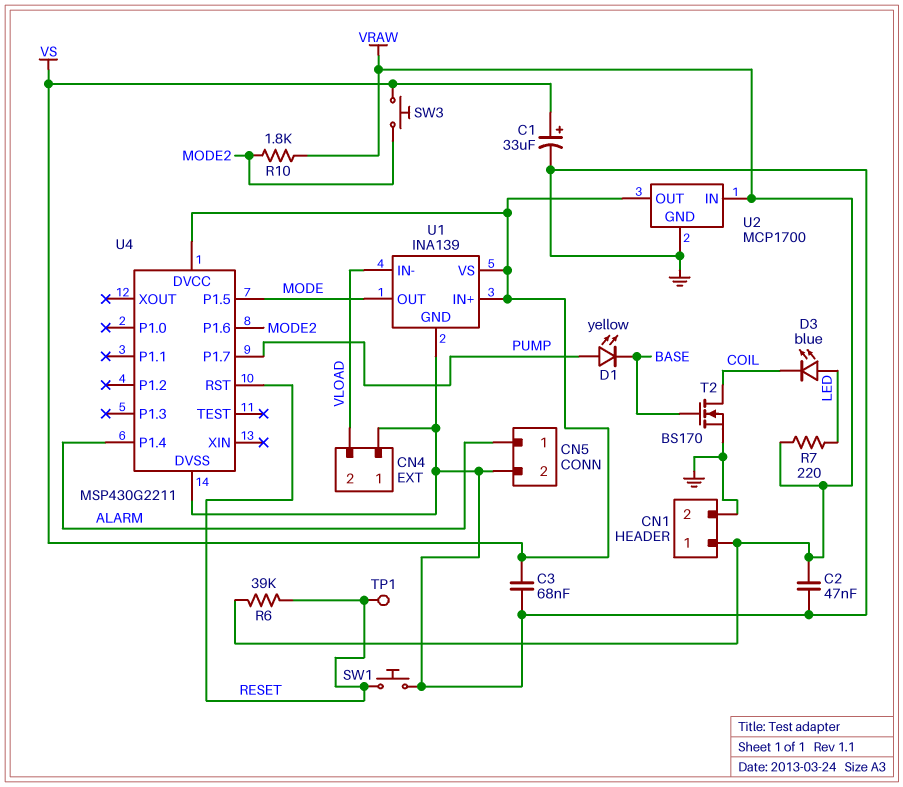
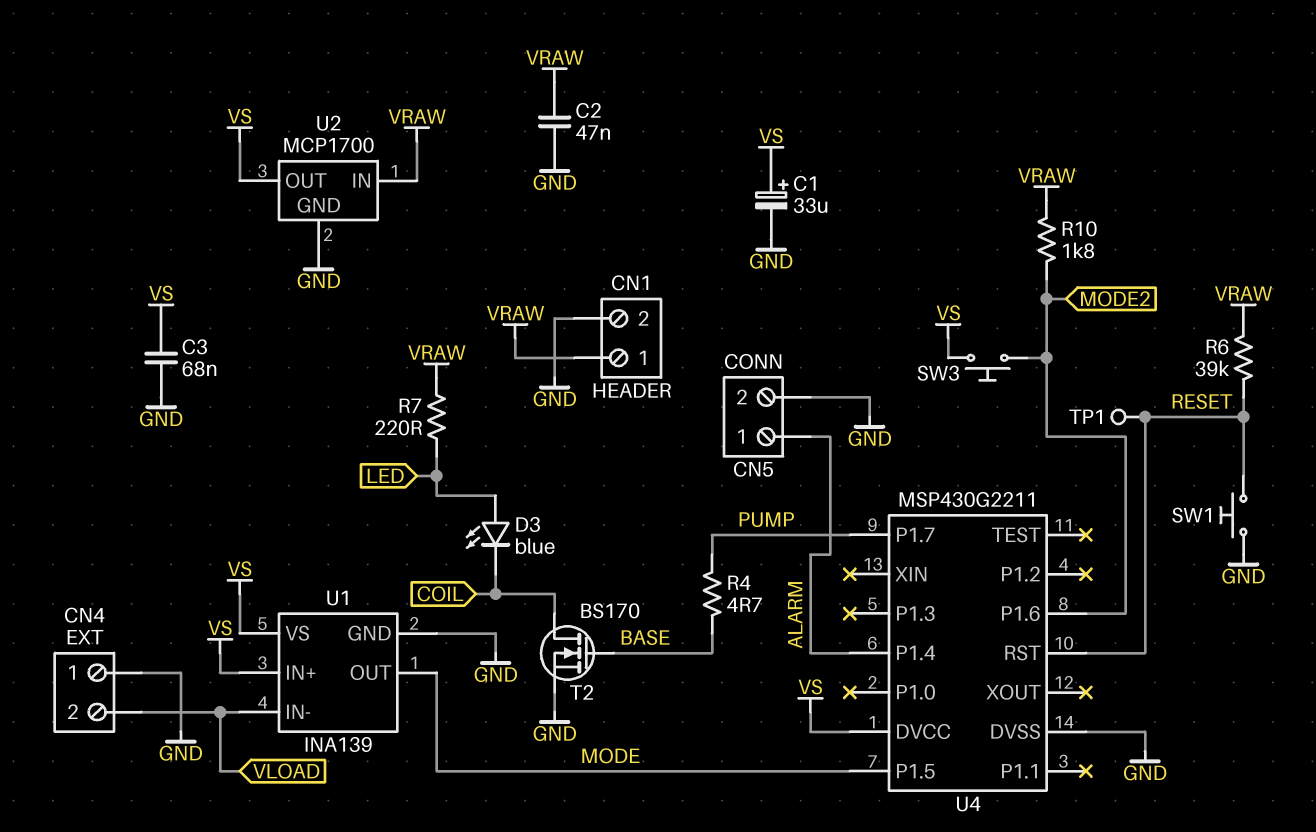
D1: LED yellow (A PUMP, K BASE) -> none
R4: none -> 4.7 (BASE, PUMP)

